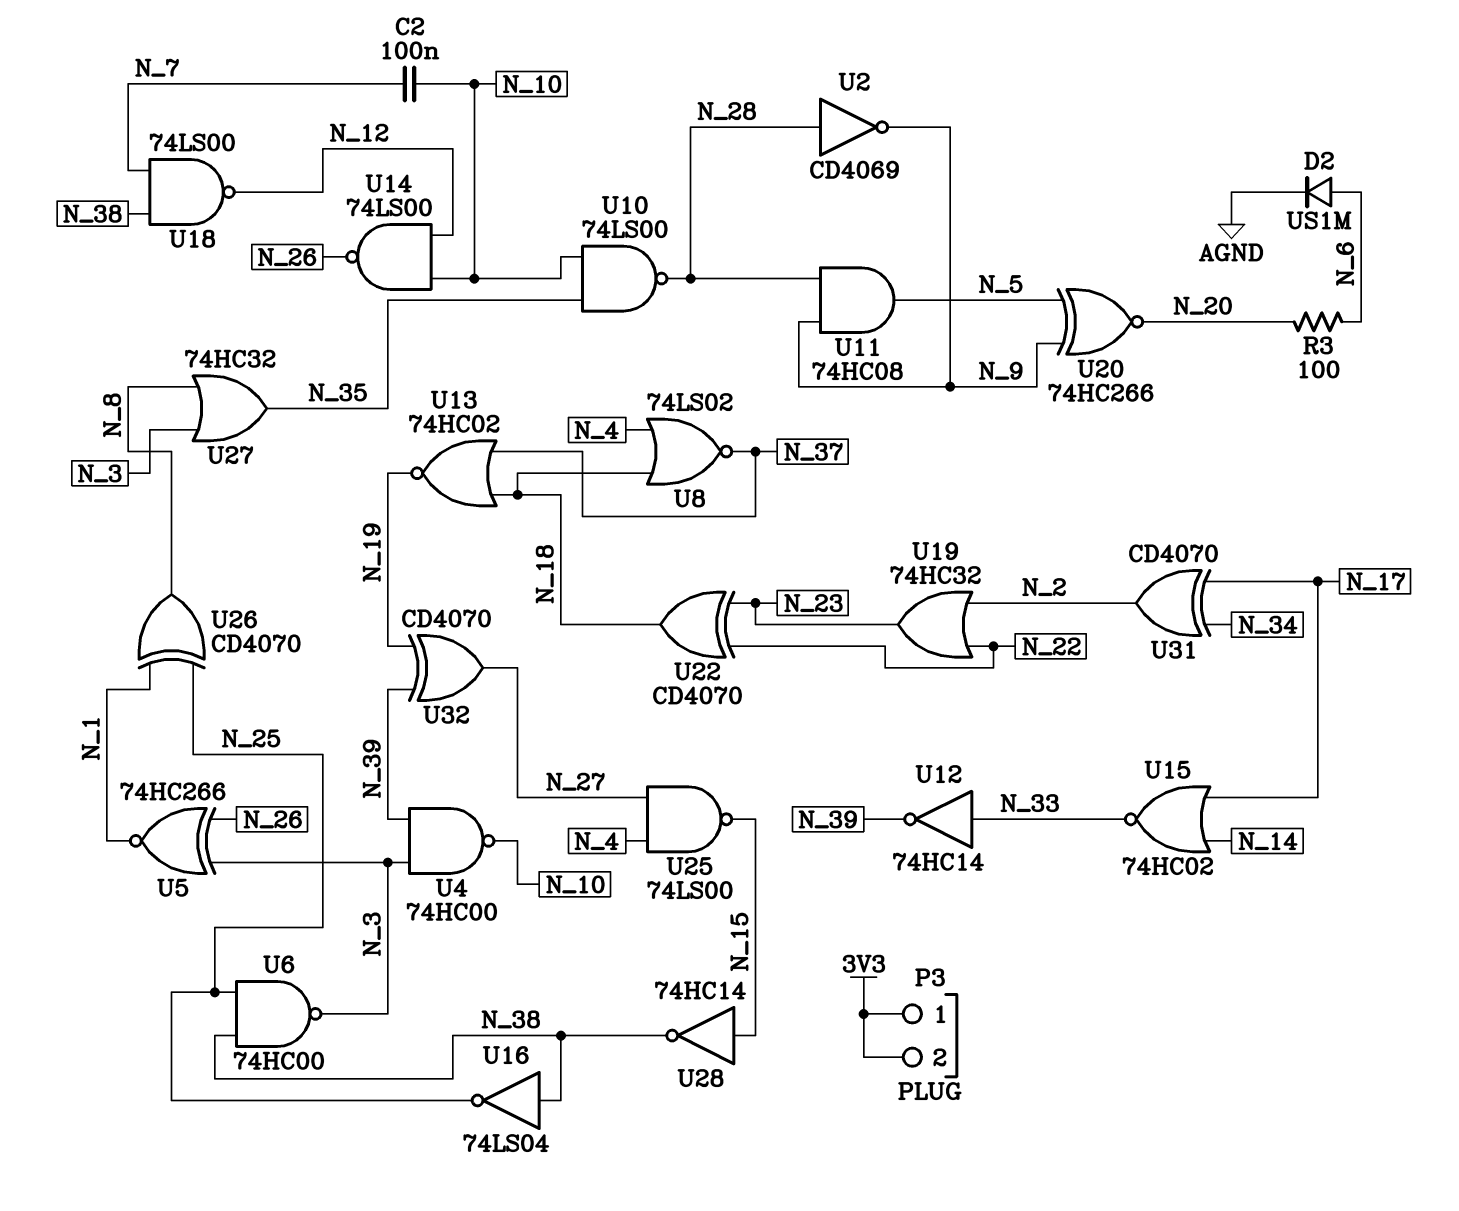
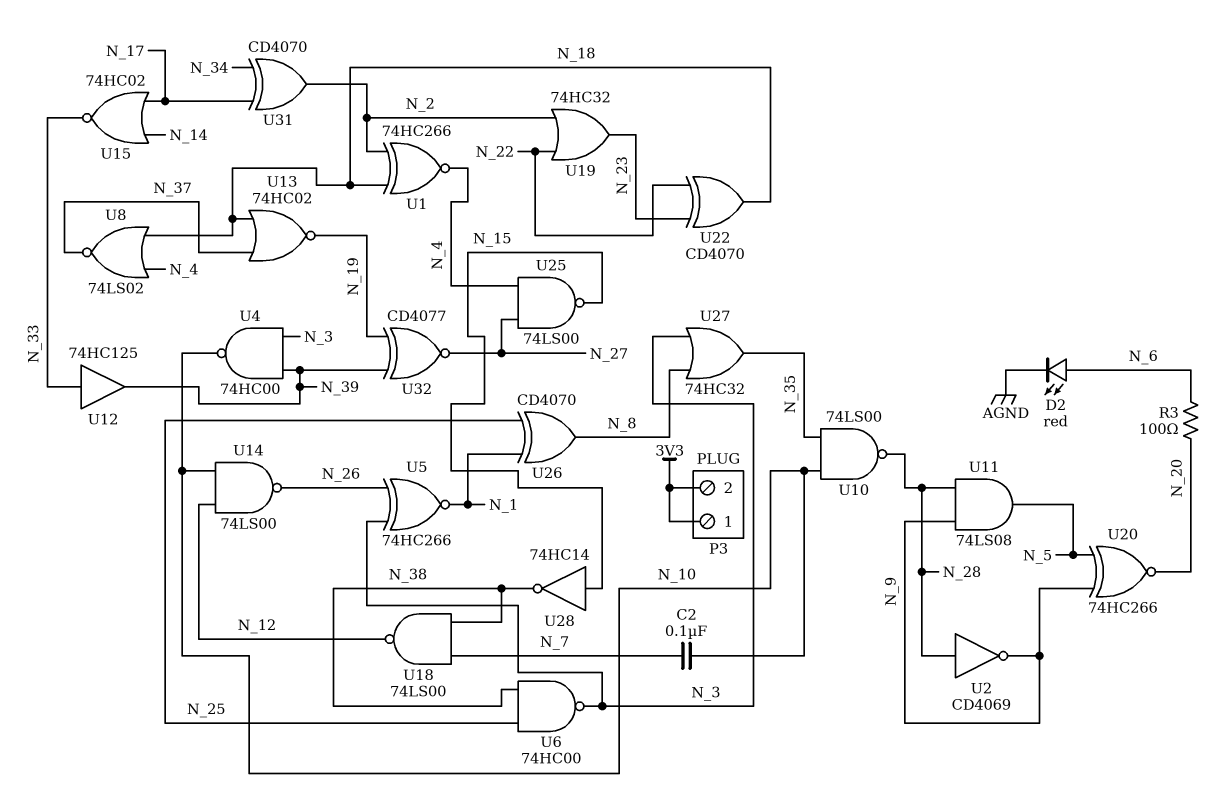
D2: diode US1M (A N_6, K AGND) -> LED red (A N_6, K AGND)
U1: none -> XNOR 74HC266 (in N_2, in N_18, out N_4)
U11: AND 74HC08 (in N_9, in N_28, out N_5) -> AND 74LS08 (in N_9, in N_28, out N_5)
U12: NOT 74HC14 (in N_33, out N_39) -> buffer 74HC125 (in N_33, out N_39)
U16: NOT 74LS04 (in N_38, out N_25) -> none
U32: XOR CD4070 (in N_19, in N_39, out N_27) -> XNOR CD4077 (in N_19, in N_39, out N_27)

